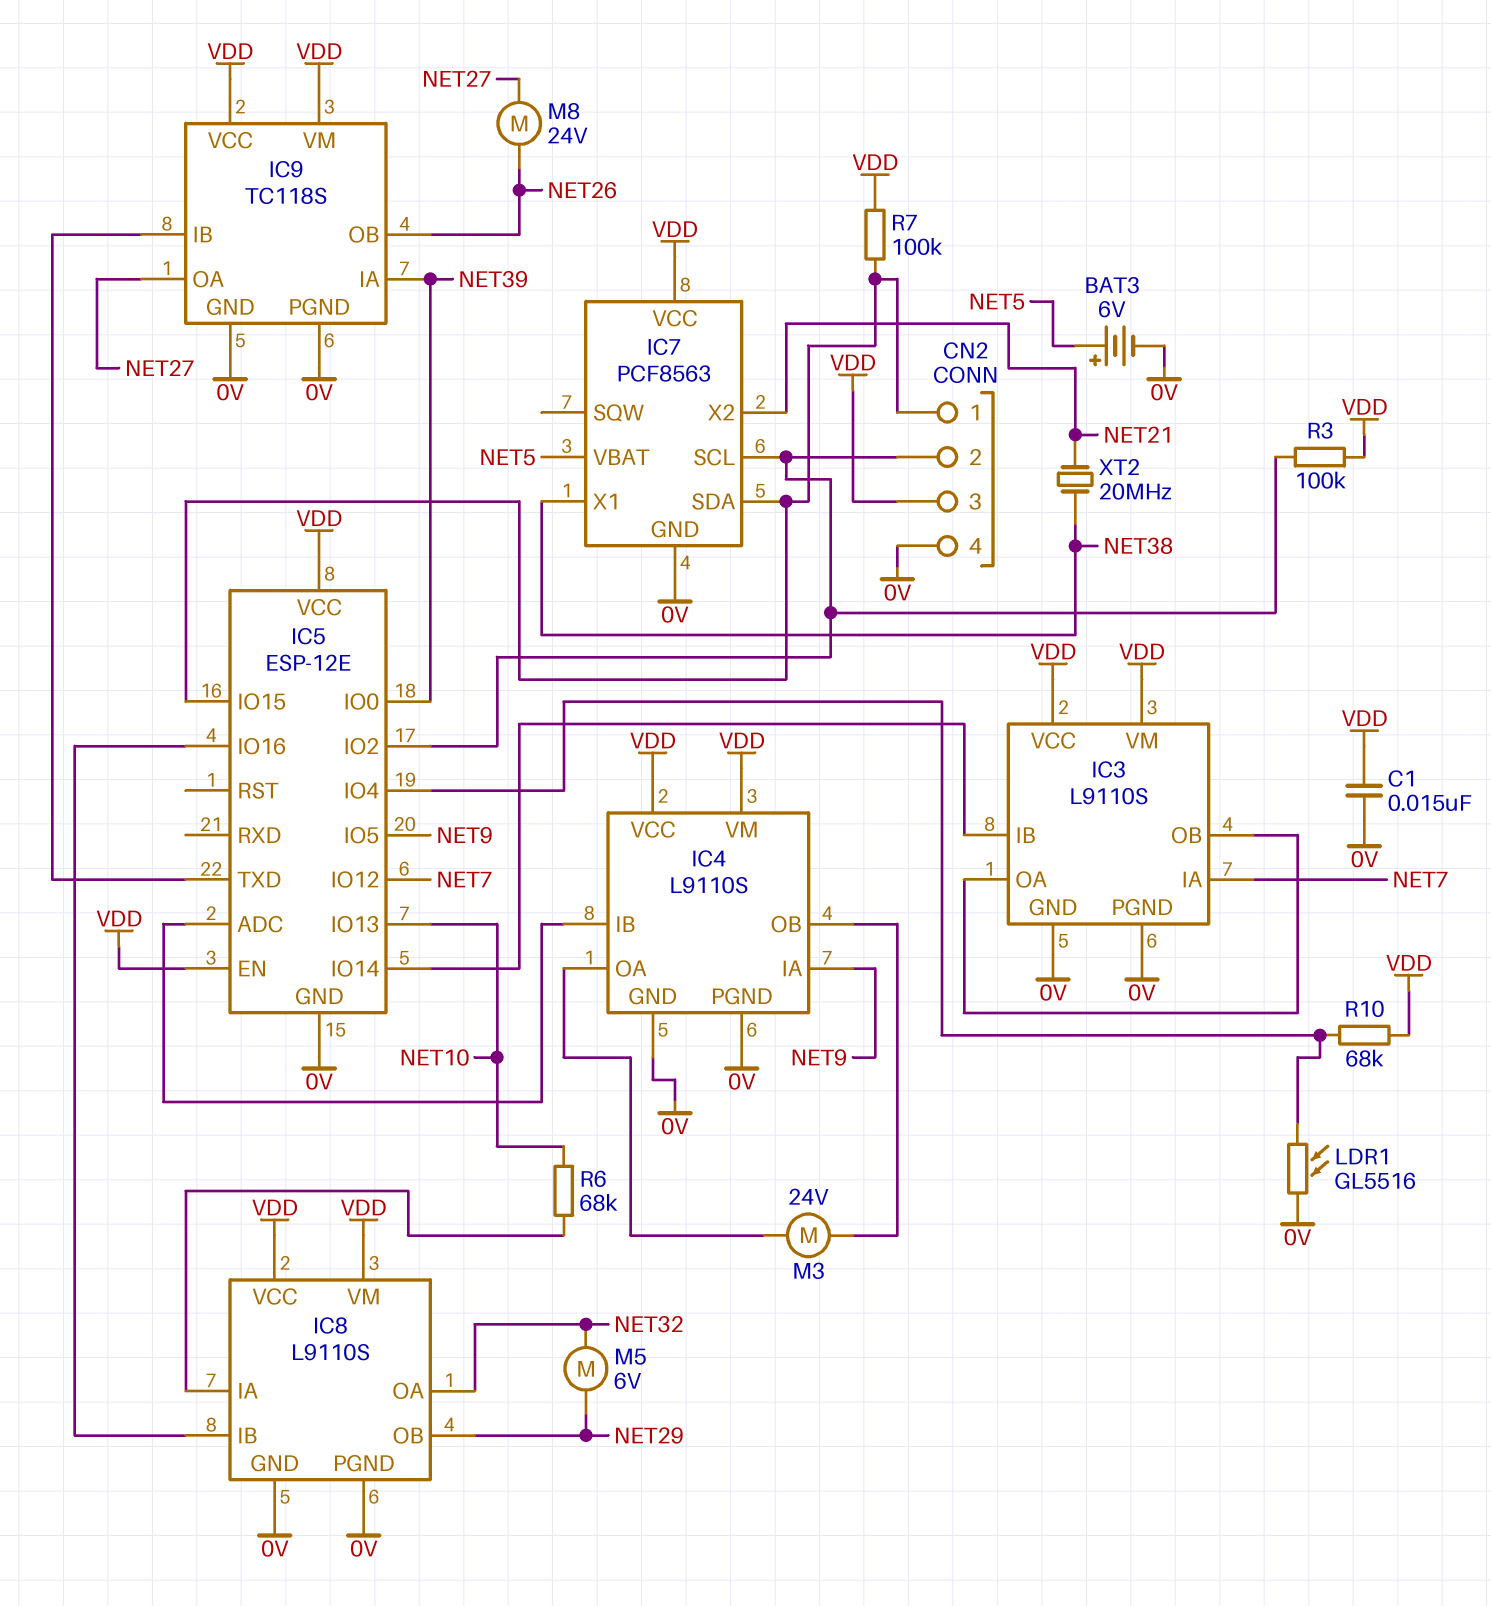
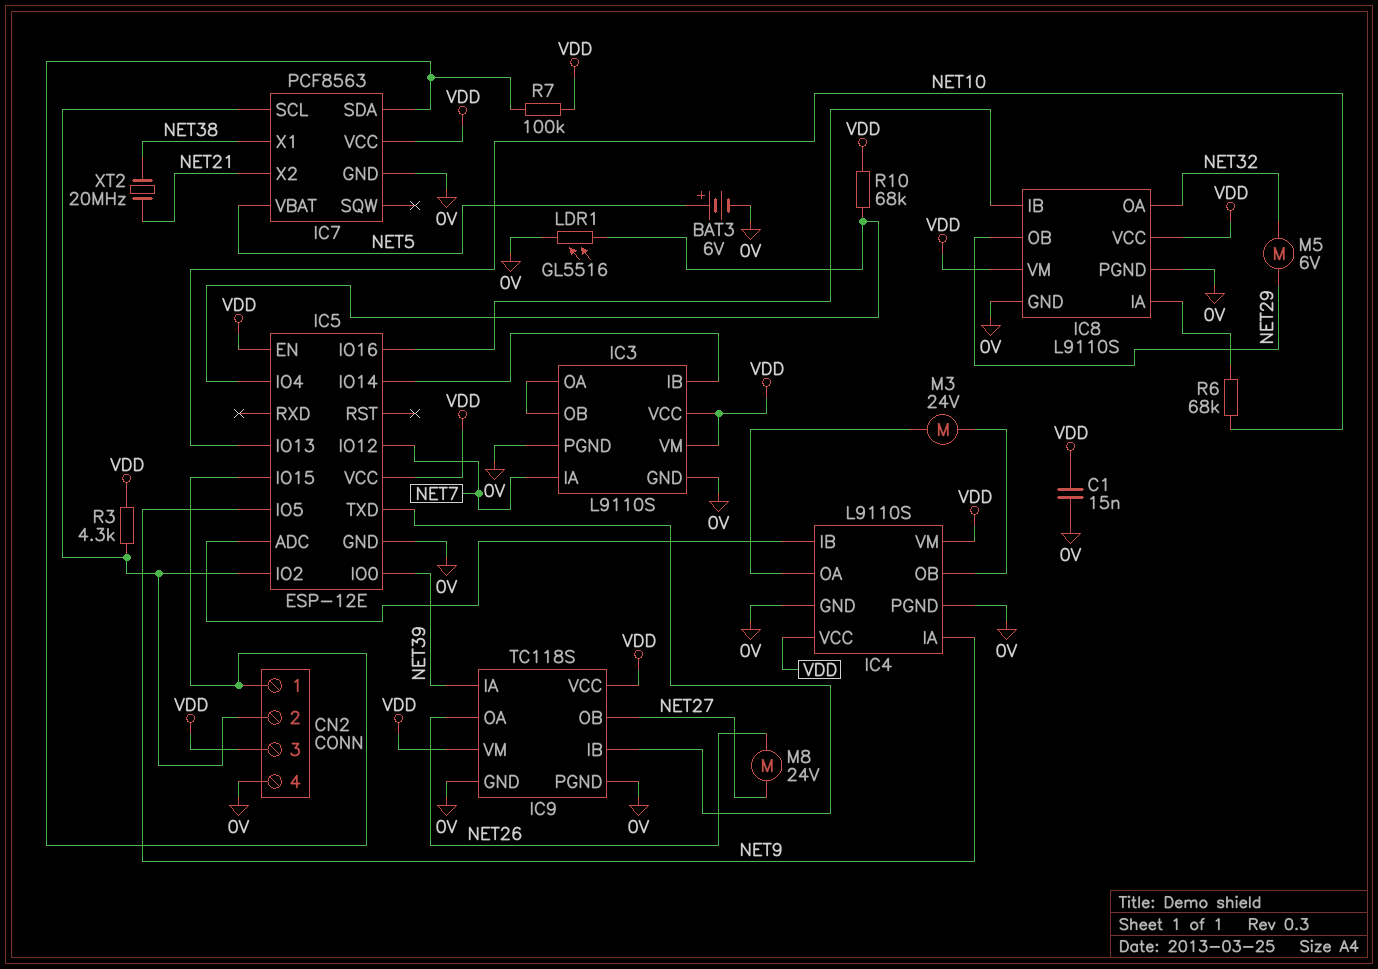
IC9 pin OA: NET27 -> NET26
IC9 pin OB: NET26 -> NET27
R3: 100k (CN2/2, VDD) -> 4.3k (CN2/2, VDD)

